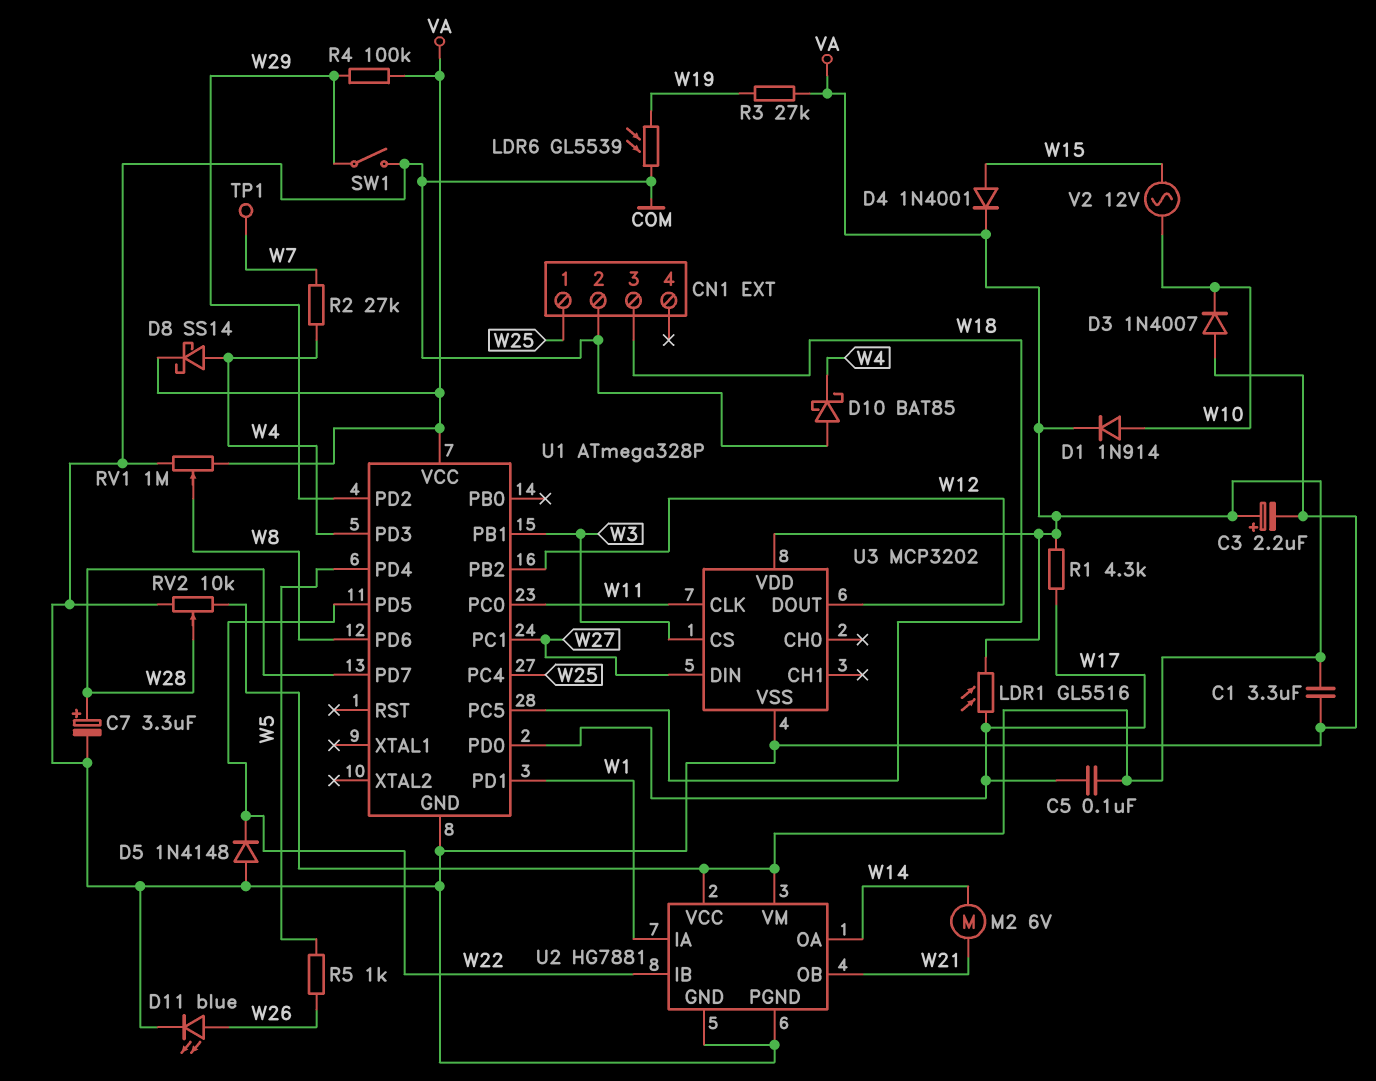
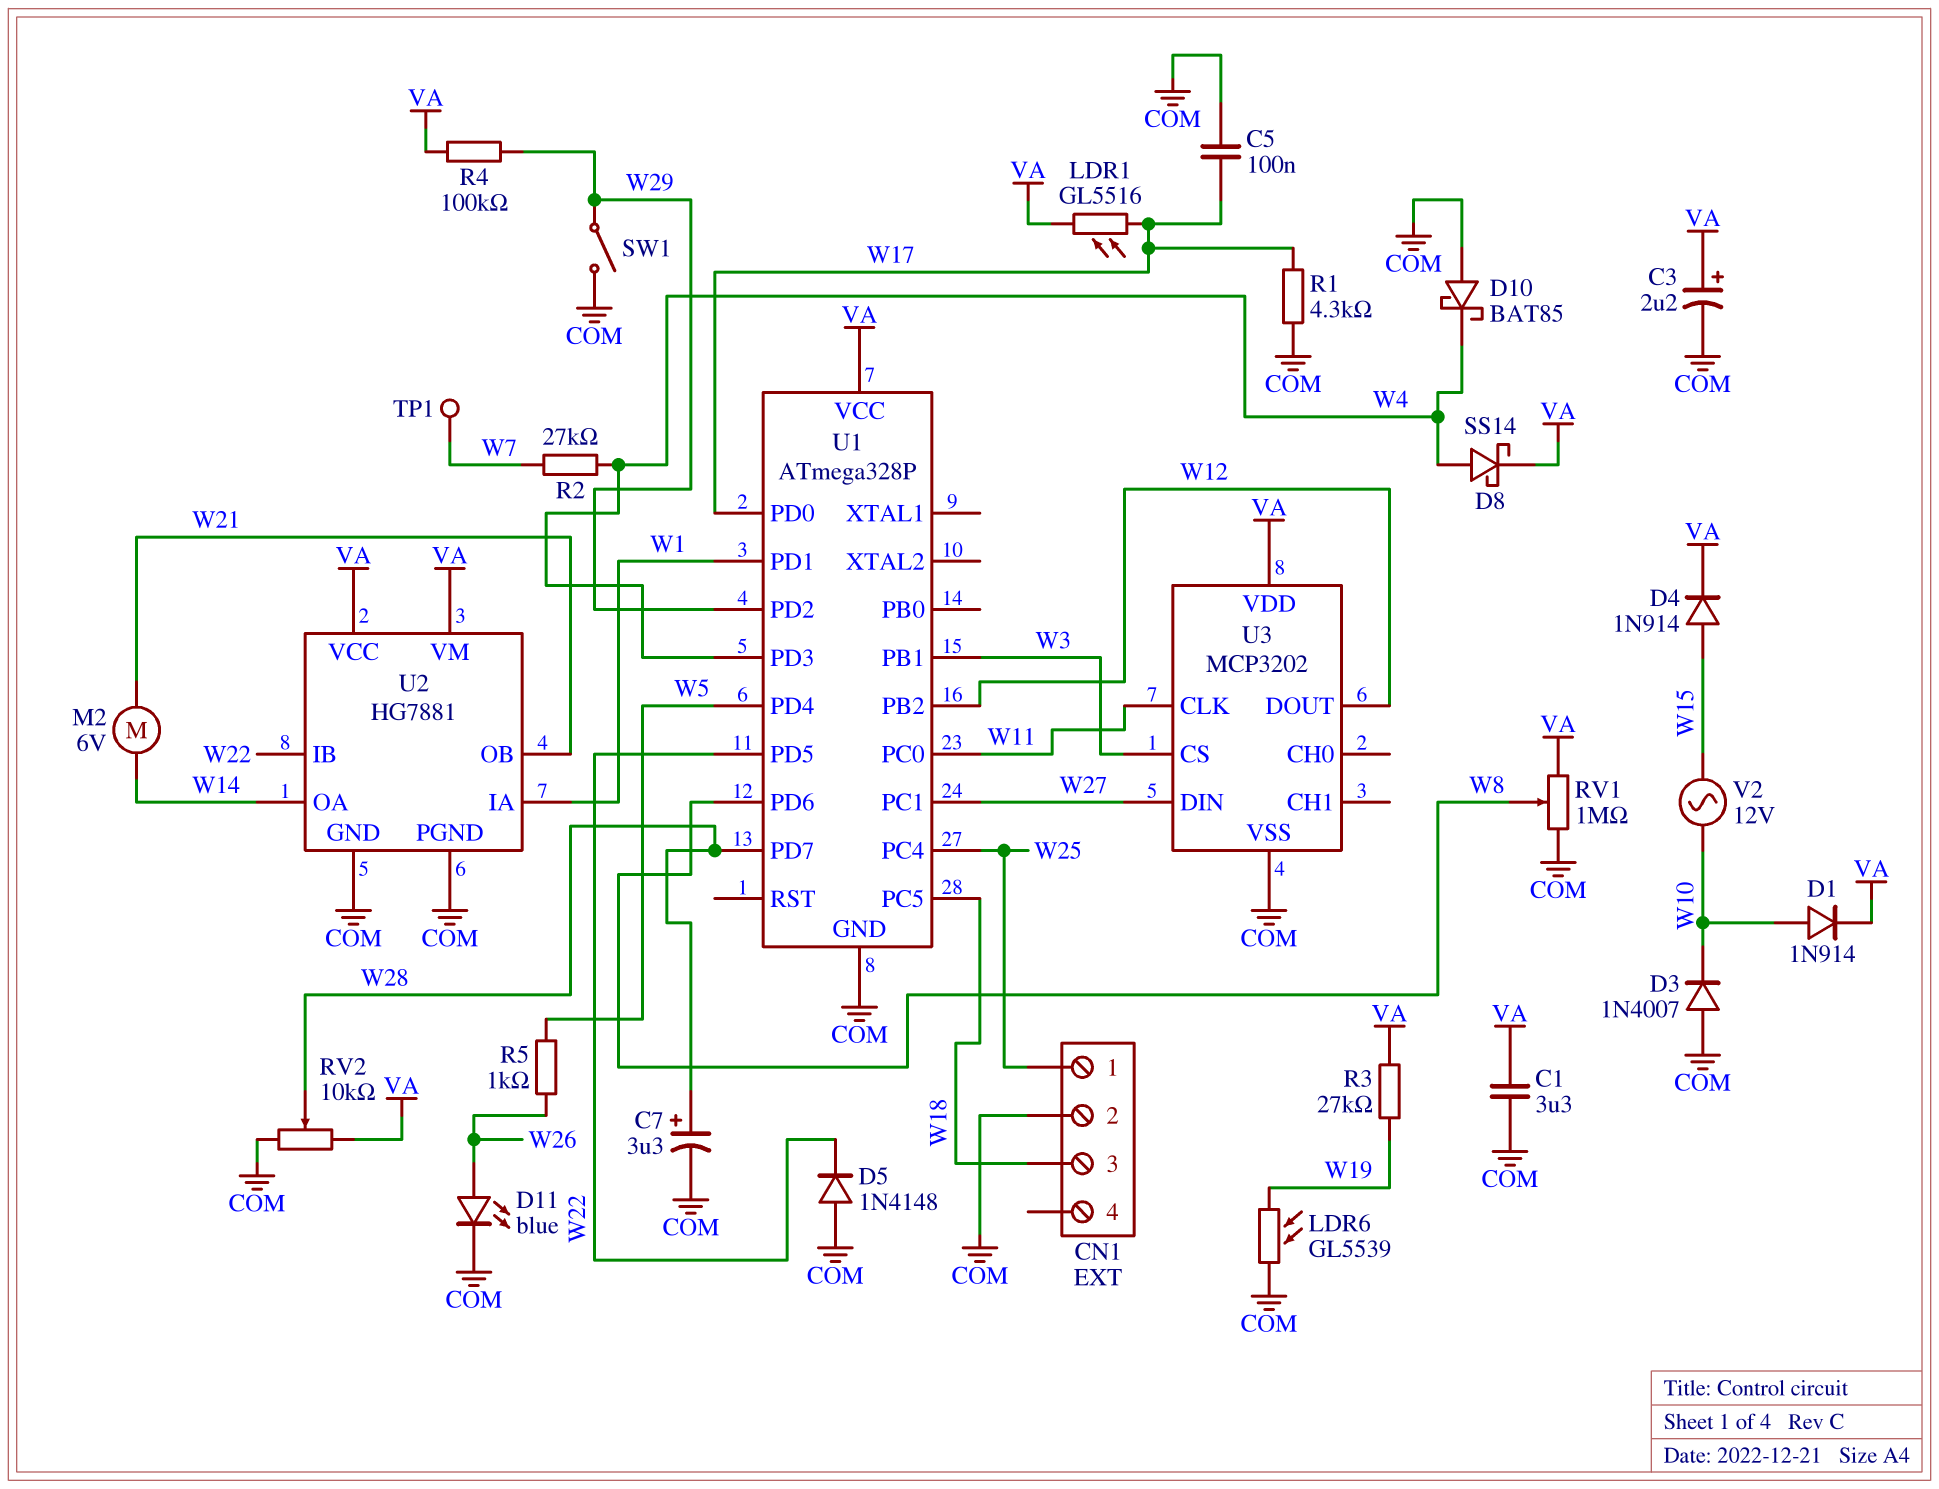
C5: 100nF (VA, W17) -> 100nF (COM, W17)
D4: diode 1N4001 (A W15, K VA) -> diode 1N914 (A W15, K VA)
R1: 4.3k (VA, W17) -> 4.3k (COM, W17)

